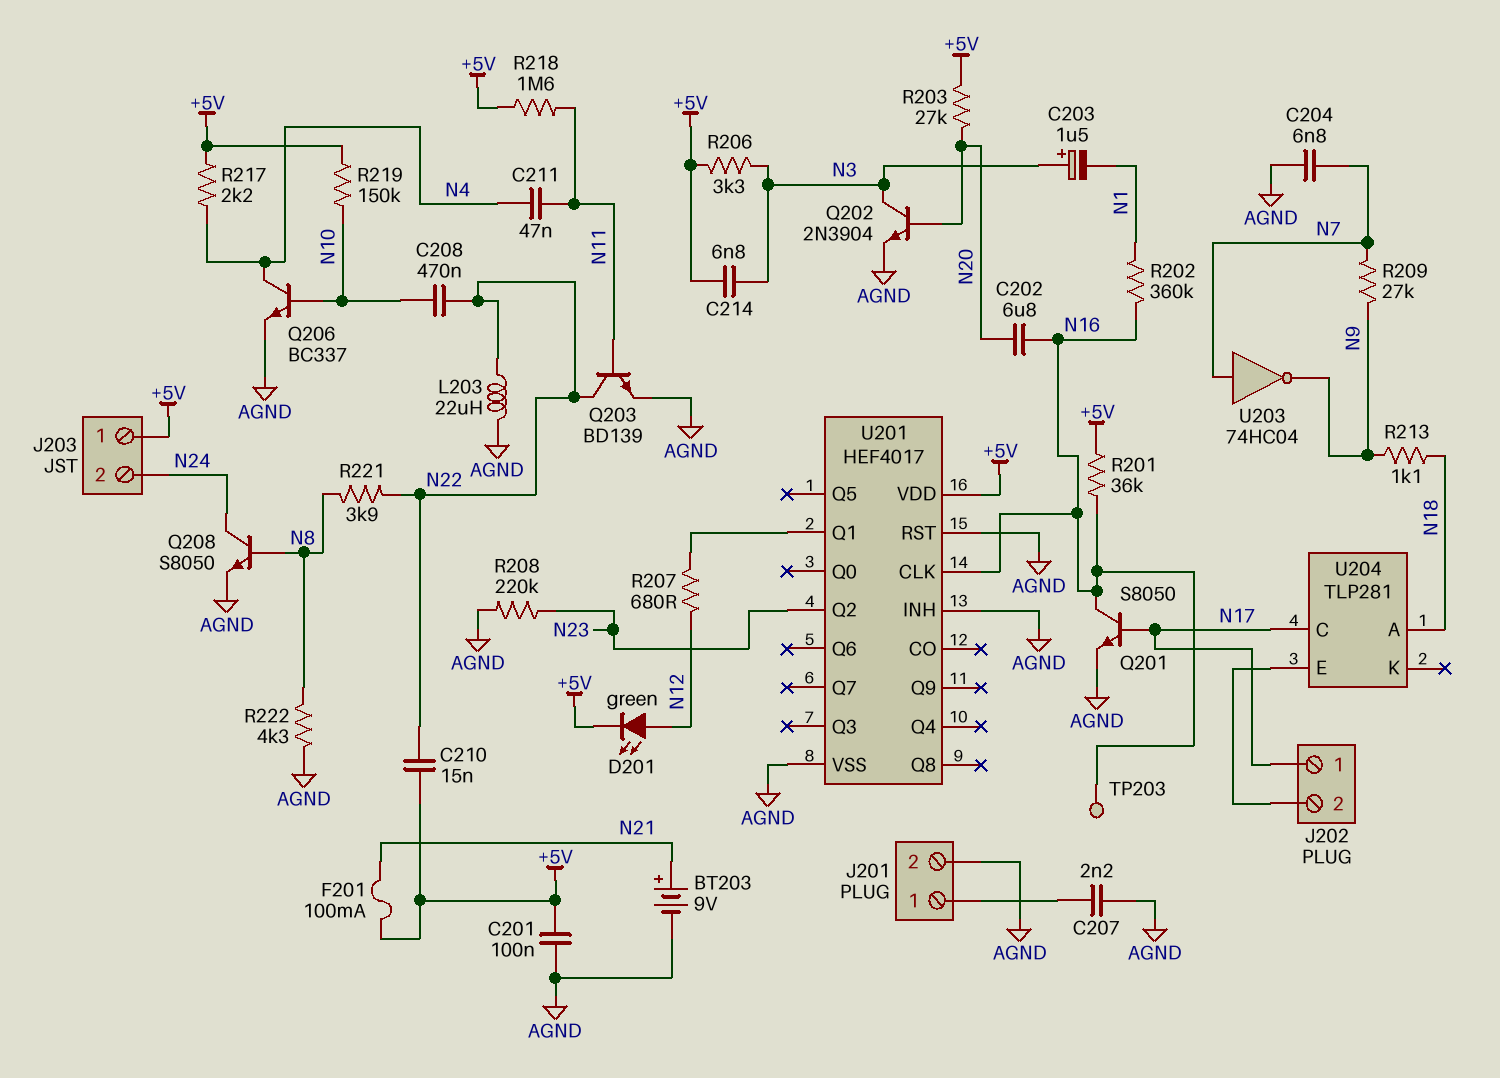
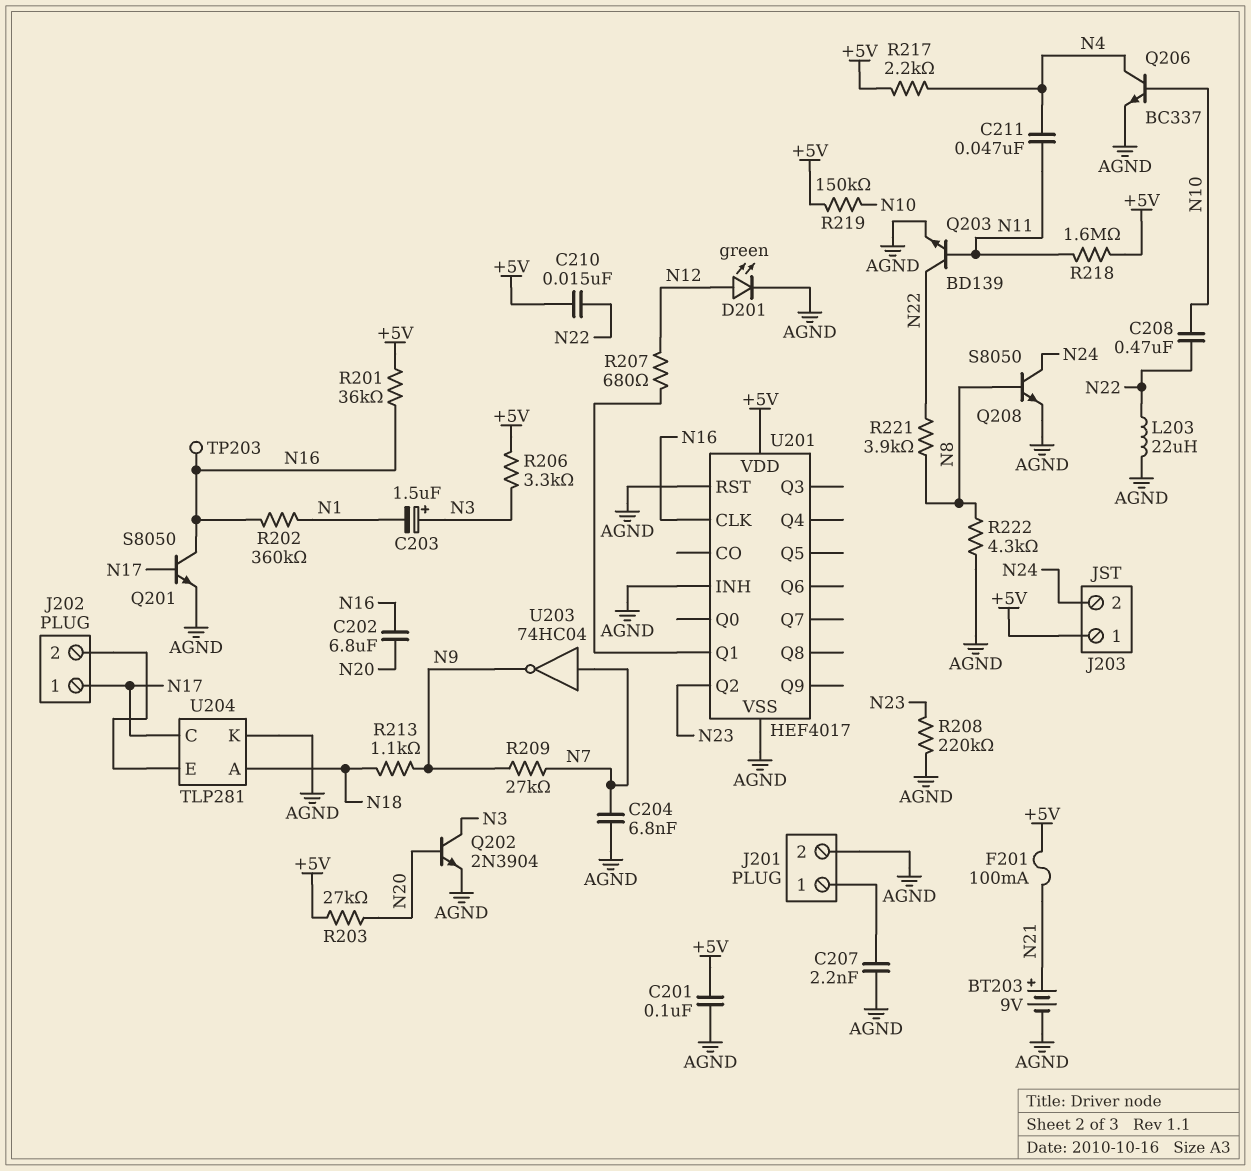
C214: 6.8nF (+5V, N3) -> none
D201: LED green (A N12, K +5V) -> LED green (A N12, K AGND)
U204 pin K: none -> AGND

